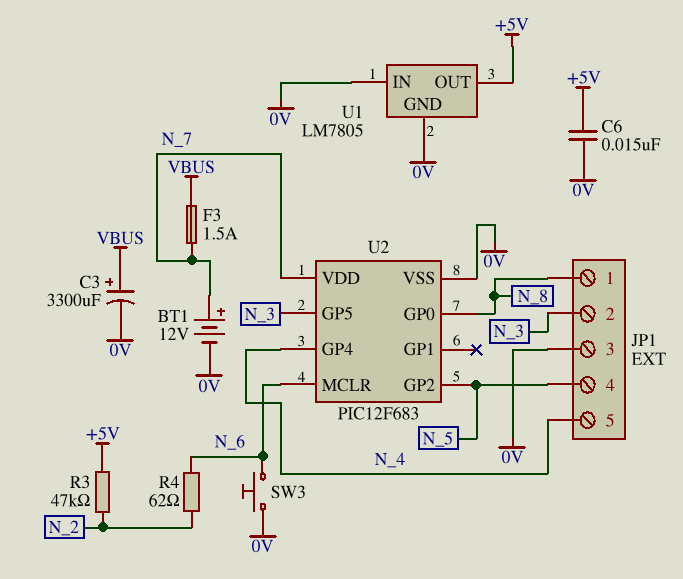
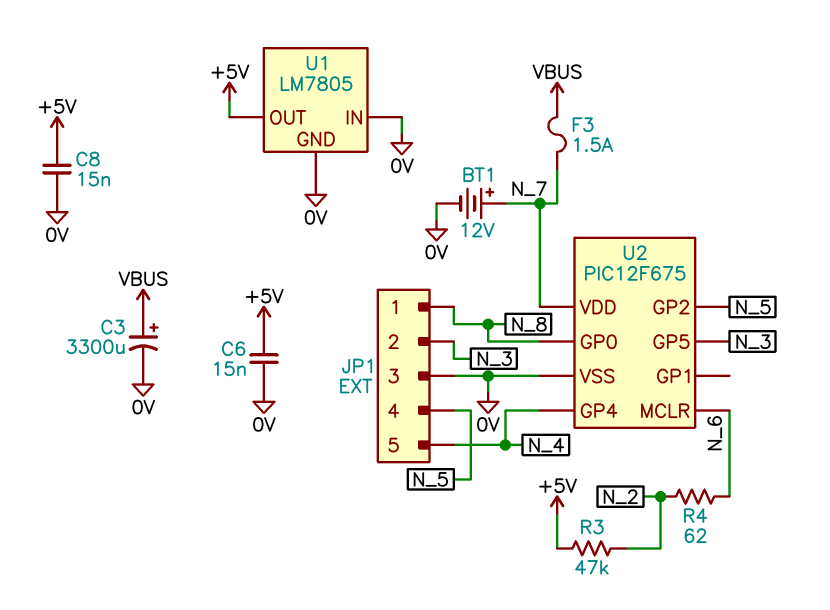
C8: none -> 15nF (+5V, 0V)
SW3: button (0V, N_6) -> none
U2: PIC12F683 -> PIC12F675

